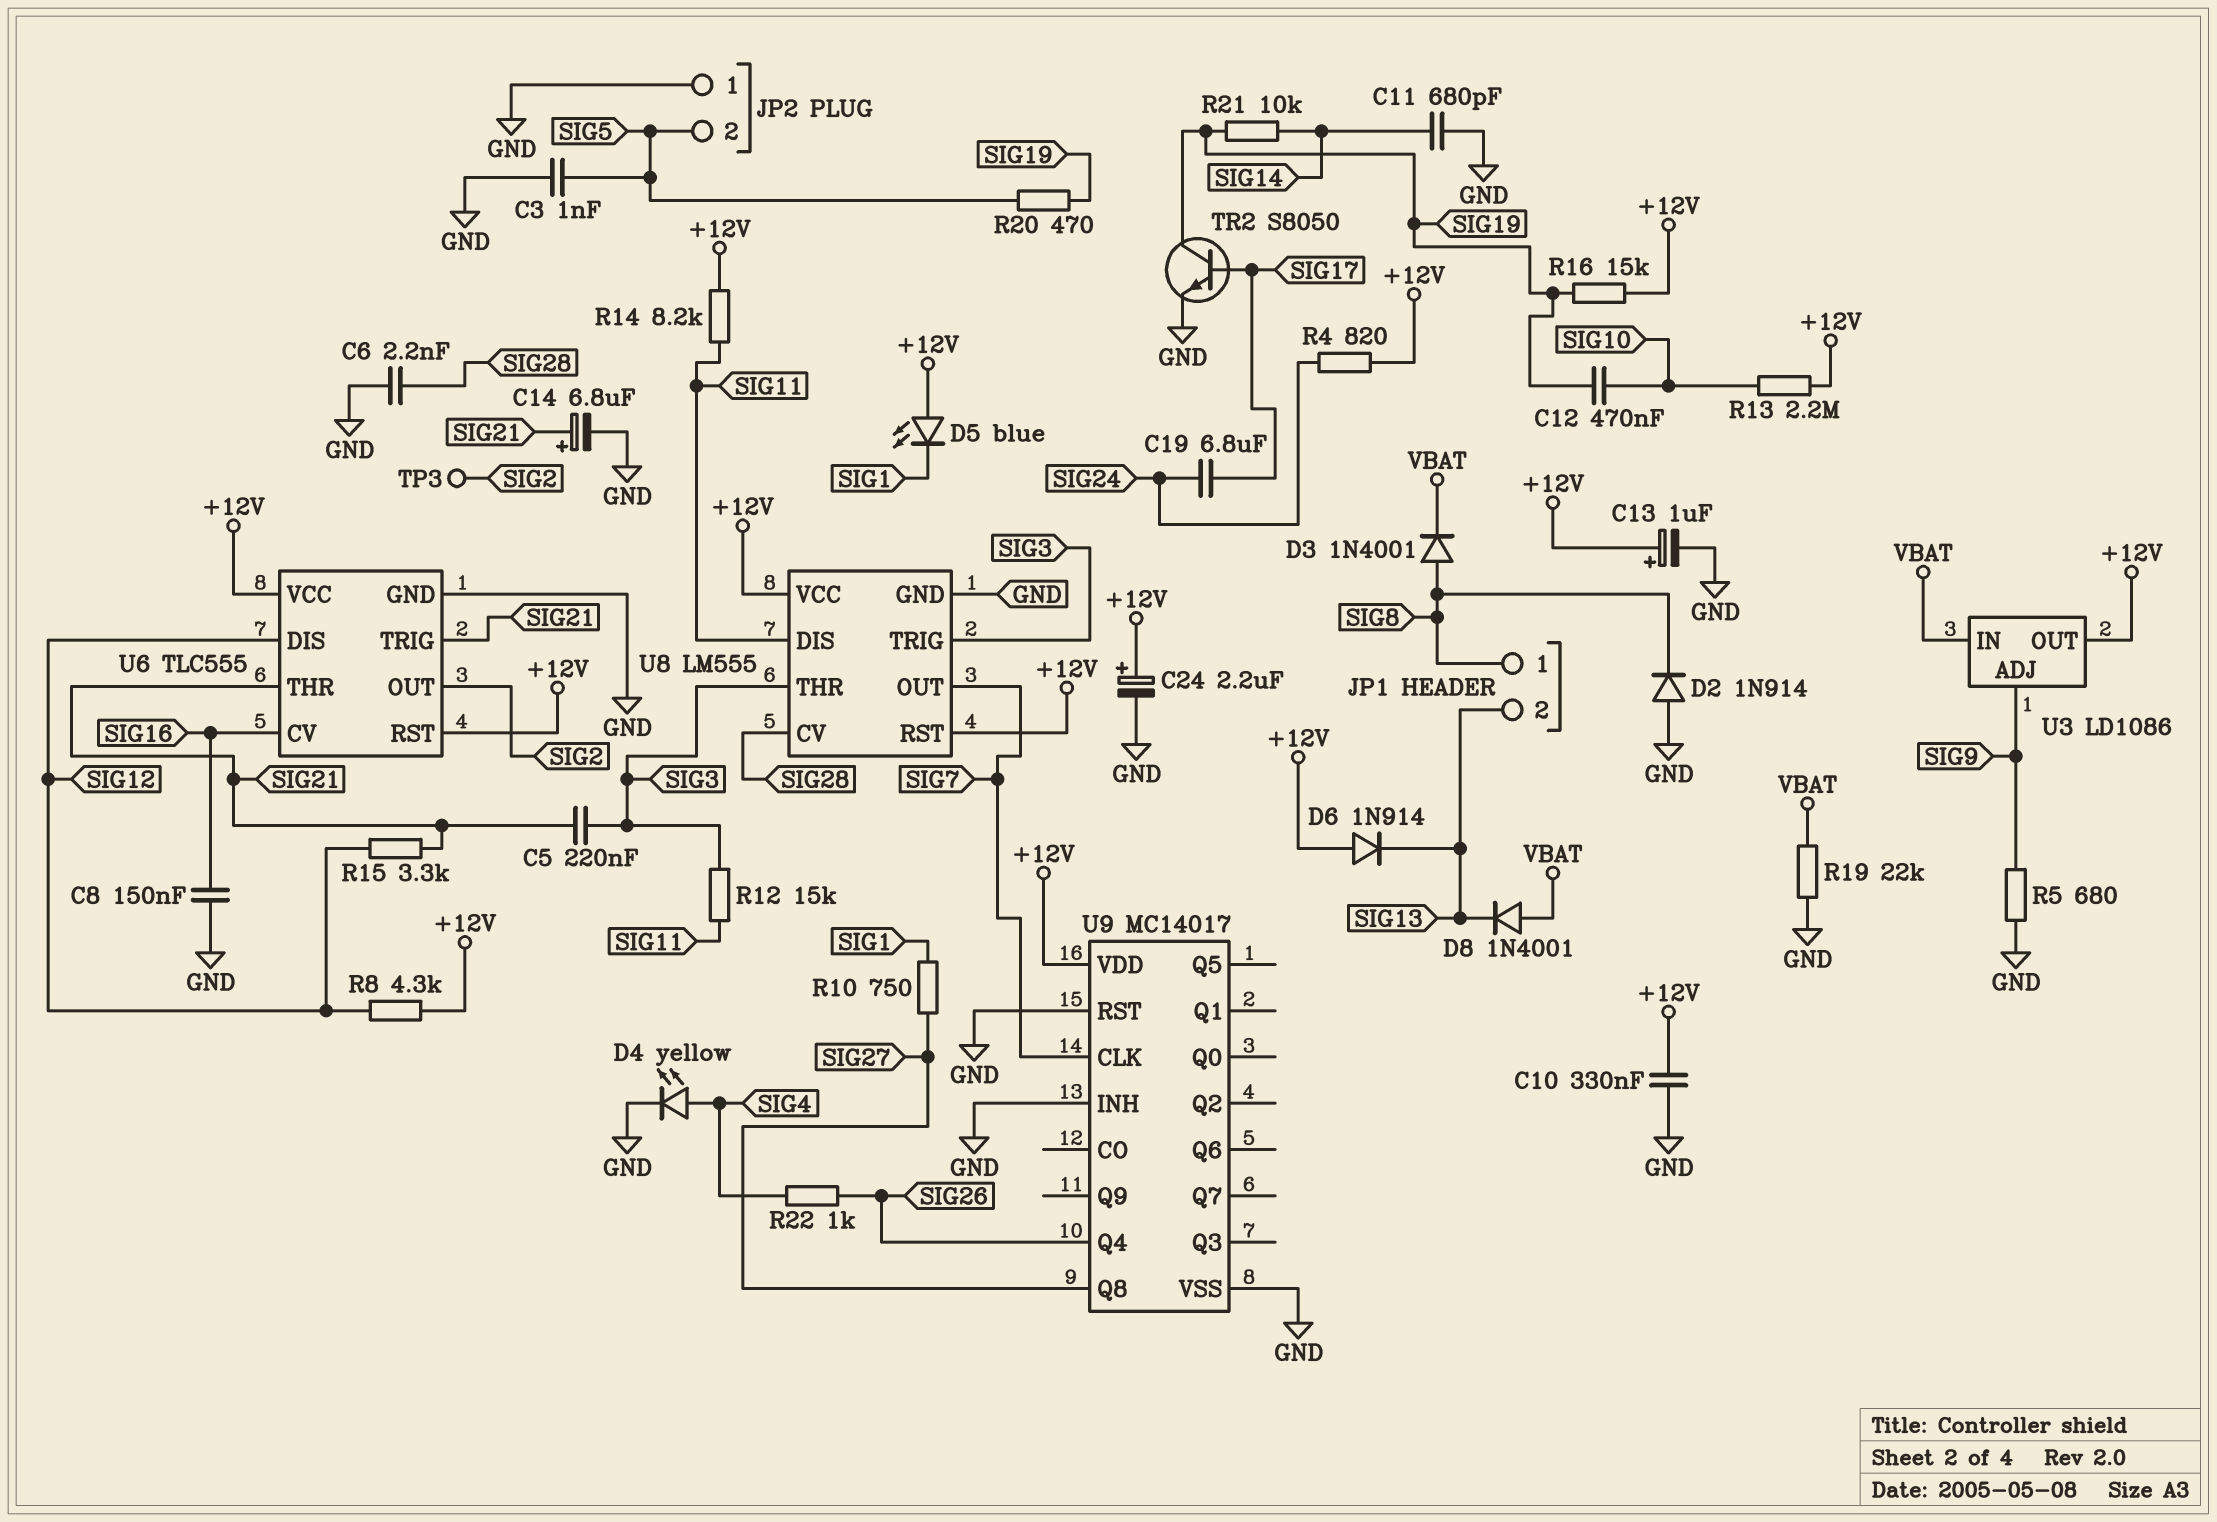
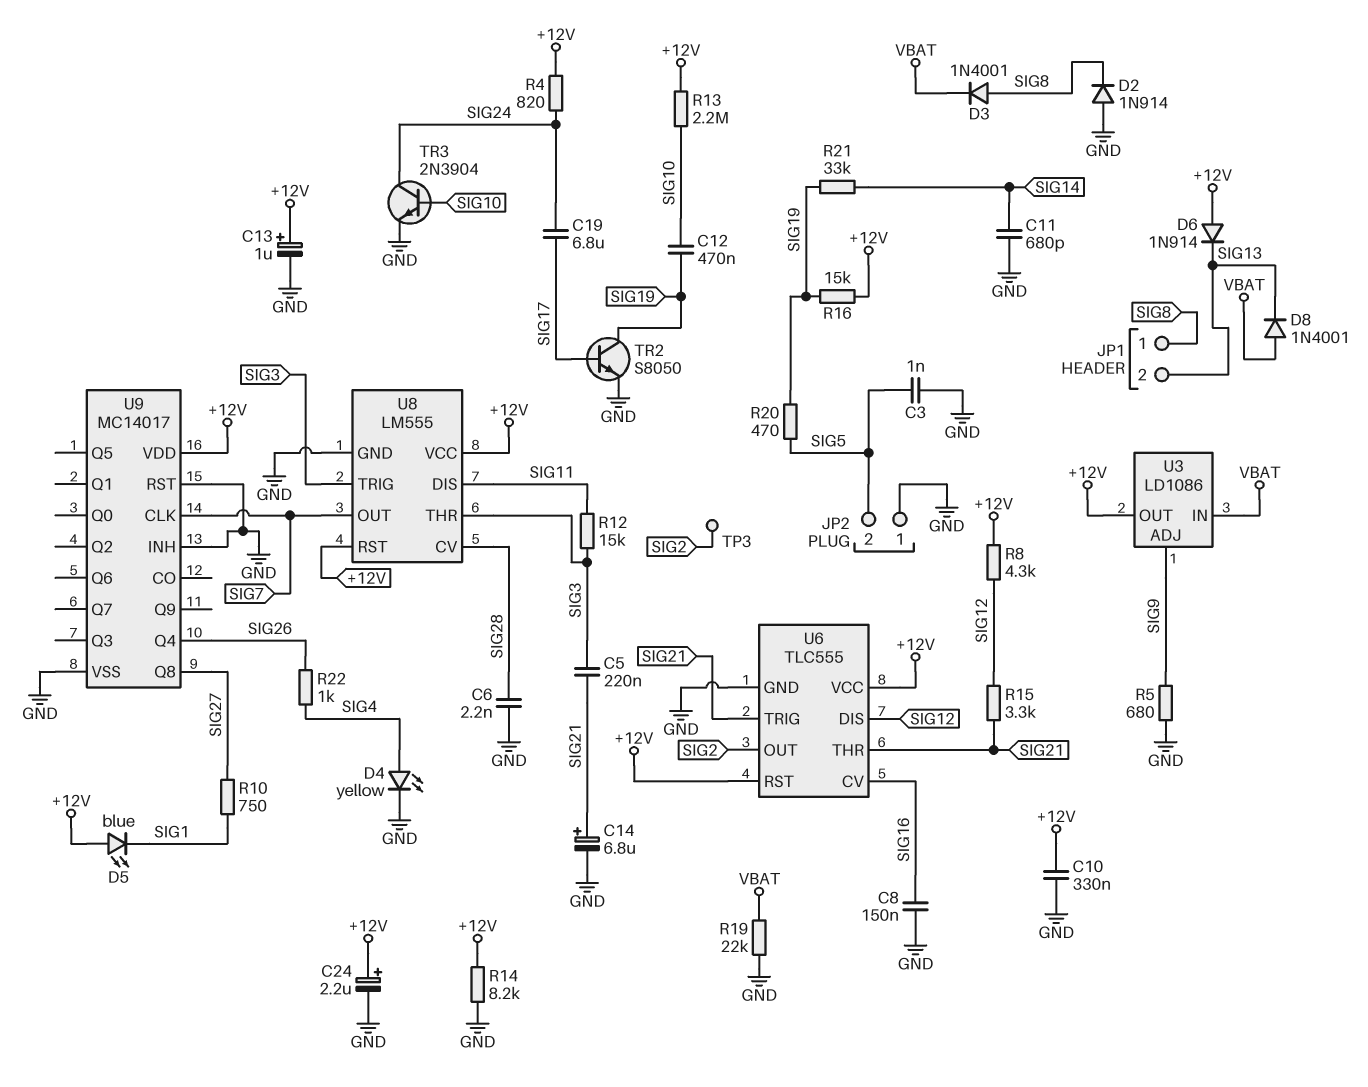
R14: 8.2k (+12V, SIG11) -> 8.2k (+12V, GND)
R21: 10k (SIG14, SIG19) -> 33k (SIG14, SIG19)
TR3: none -> NPN 2N3904 (B SIG10, C SIG24, E GND)

